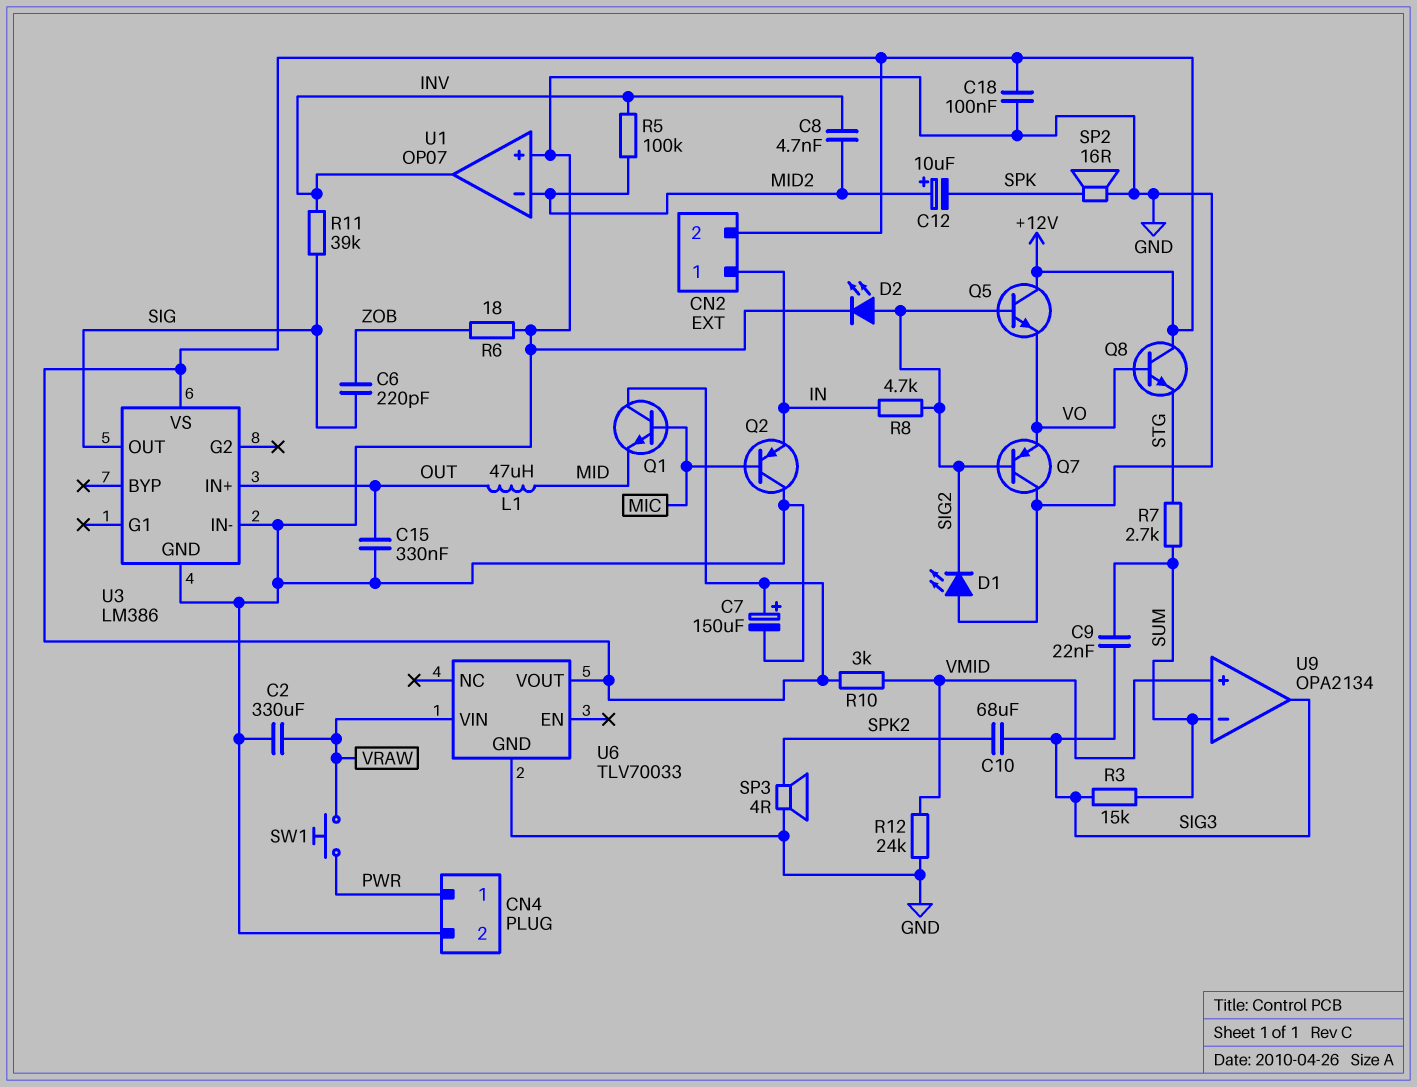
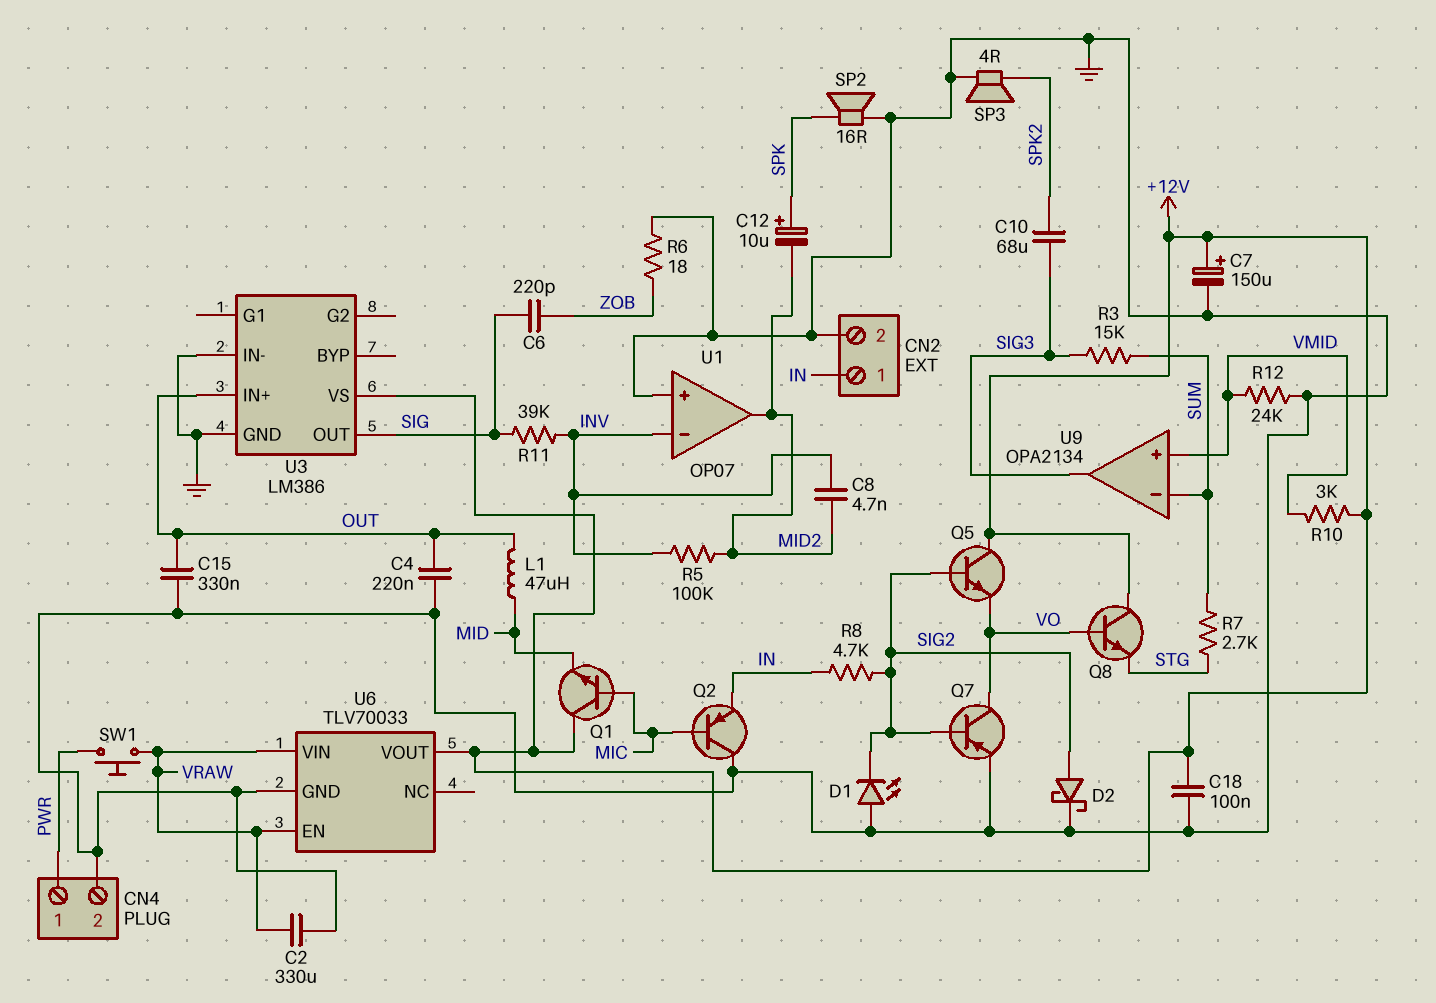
C4: none -> 220nF (GND, OUT)
C9: 22nF (SIG3, SUM) -> none
C12: 10uF (plus MID2, minus SPK) -> 10uF (plus SPK, minus MID2)
CN2 pin 2: +12V -> GND
D2: LED (A SIG2, K GND) -> schottky (A SIG2, K GND)
Q7: PNP (B SIG2, C GND, E VO) -> PNP (B SIG2, C VO, E GND)
U1 pin in-: MID2 -> INV
U1 pin out: INV -> MID2
U6 pin EN: none -> VRAW

